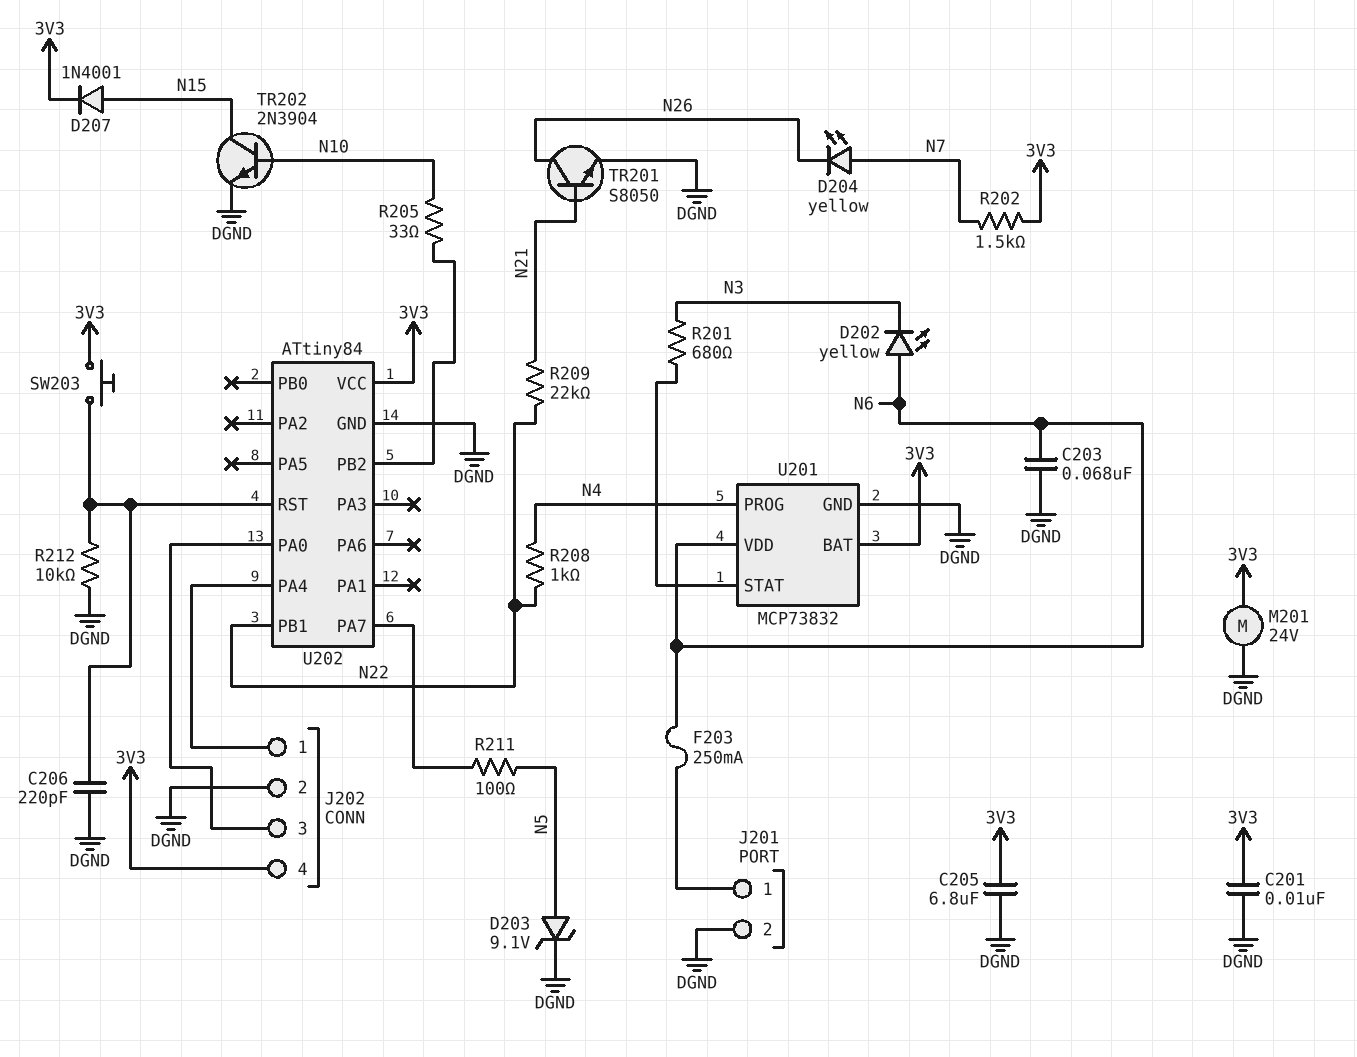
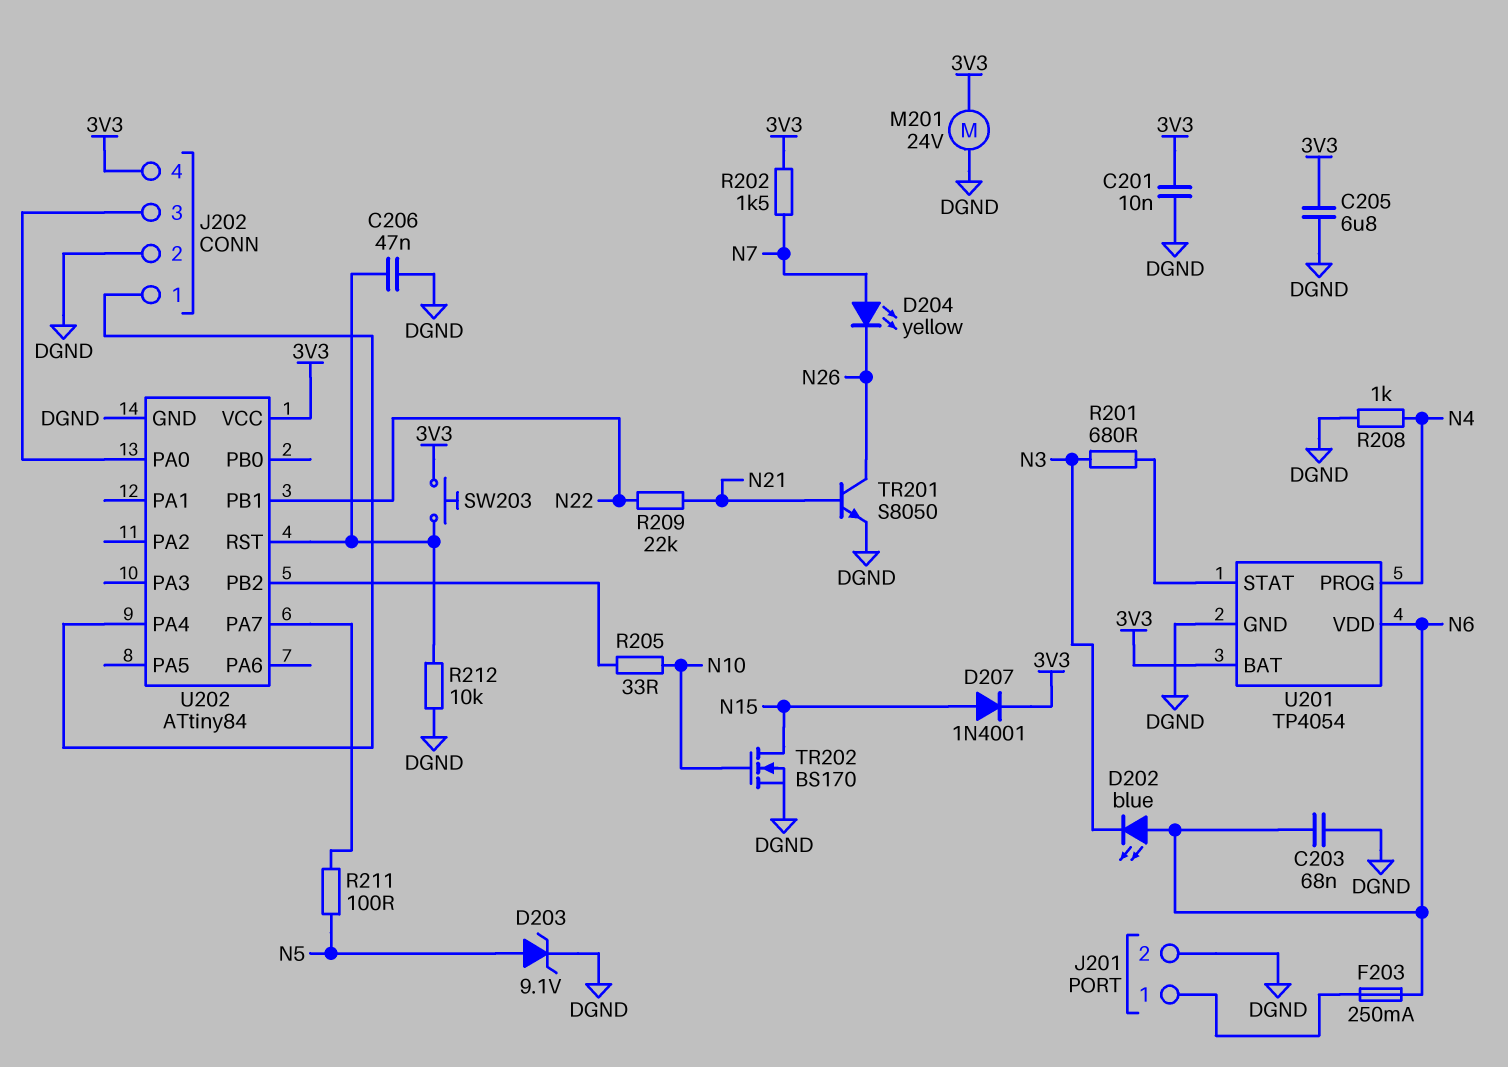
C206: 220pF (DGND, U202/RST) -> 47nF (DGND, U202/RST)
D202: LED yellow (A N6, K N3) -> LED blue (A N6, K N3)
R208: 1k (N4, N22) -> 1k (DGND, N4)
TR202: NPN 2N3904 (B N10, C N15, E DGND) -> NMOS BS170 (G N10, D N15, S DGND)
U201: MCP73832 -> TP4054

